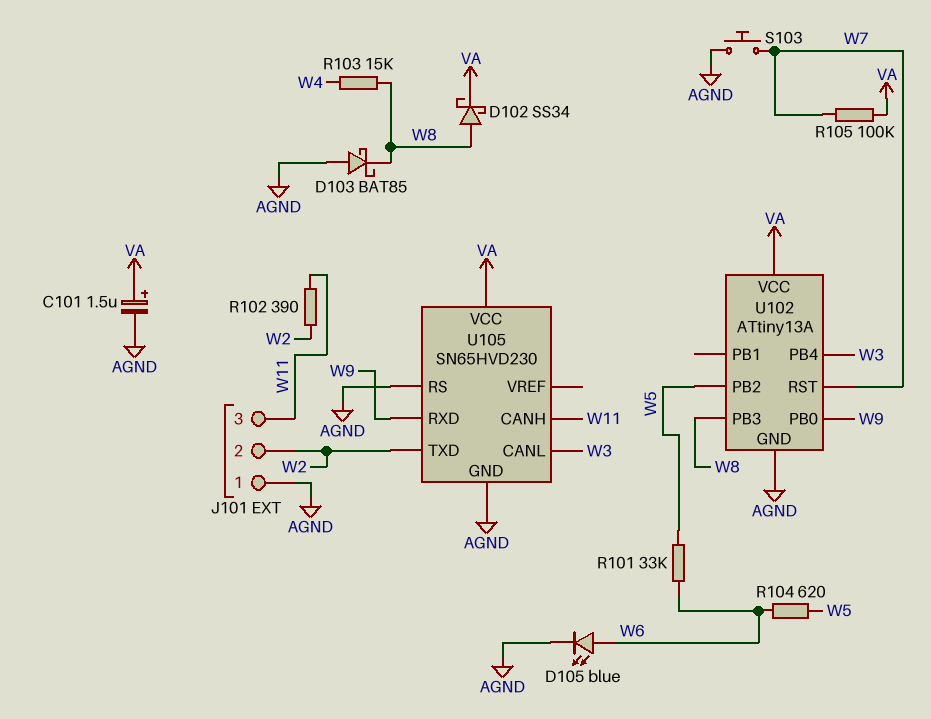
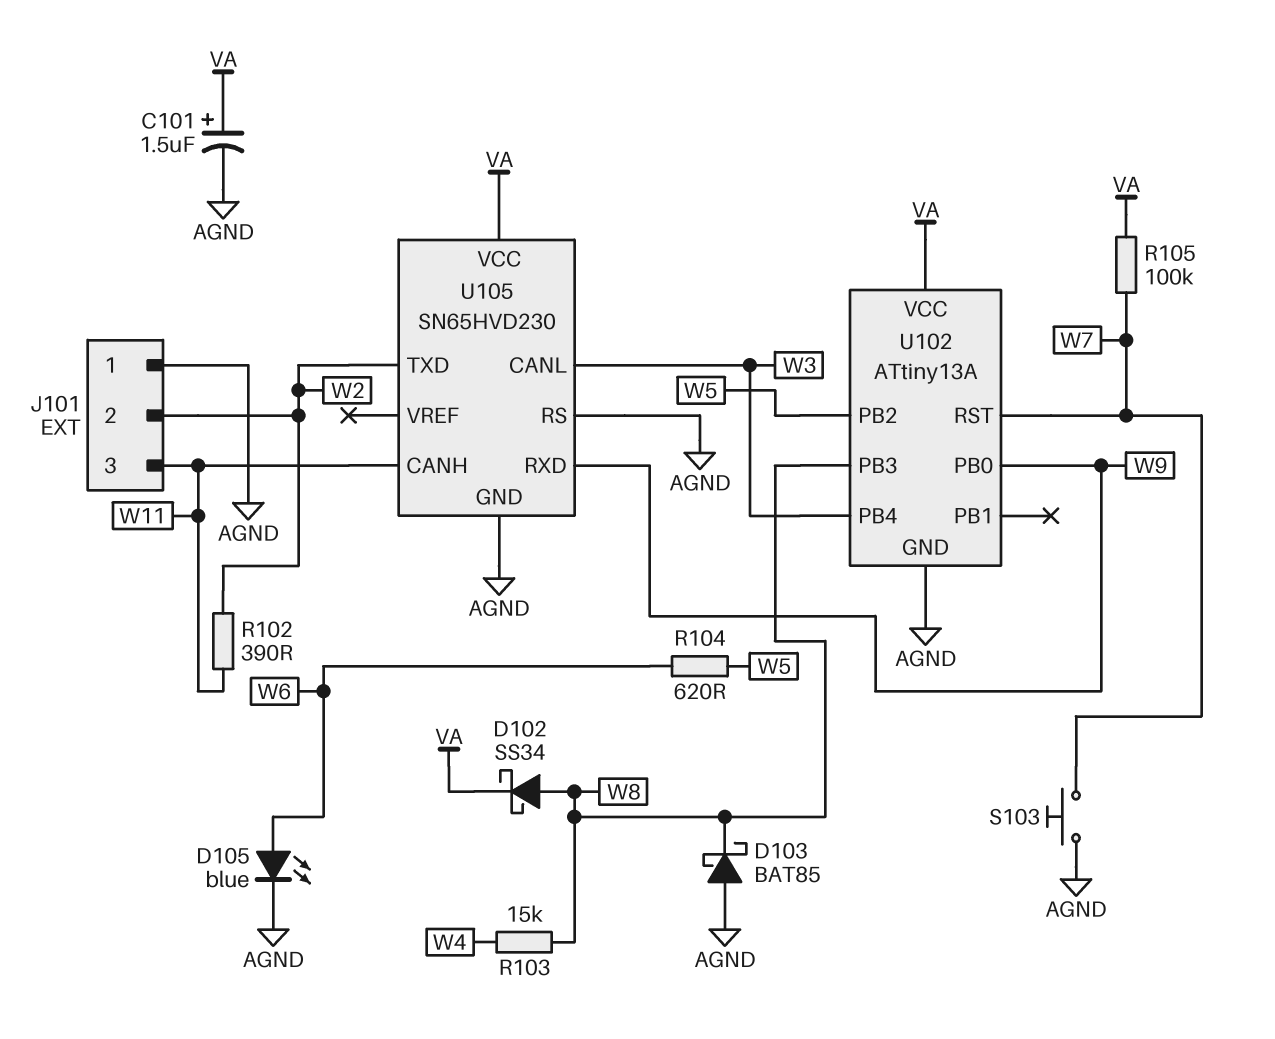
R101: 33k (W5, W6) -> none

